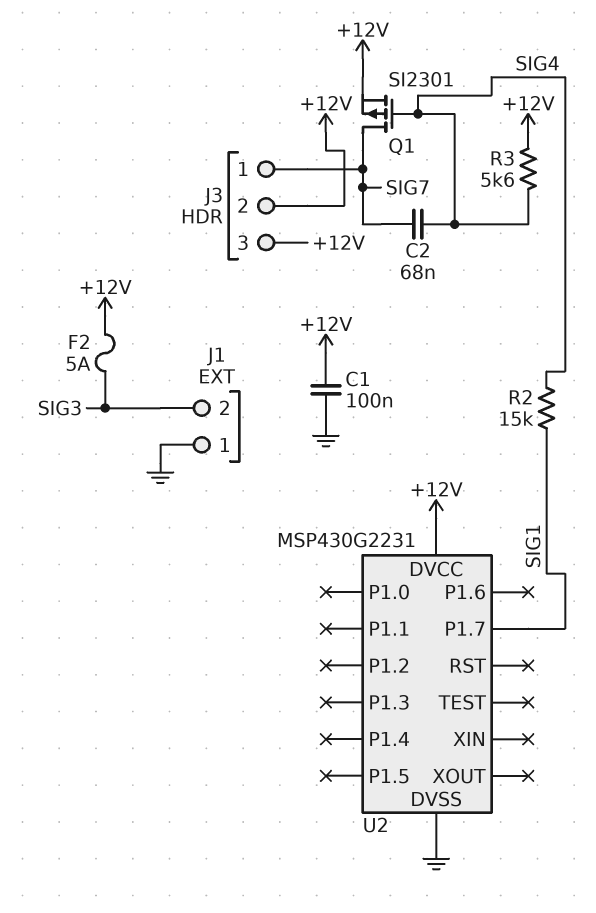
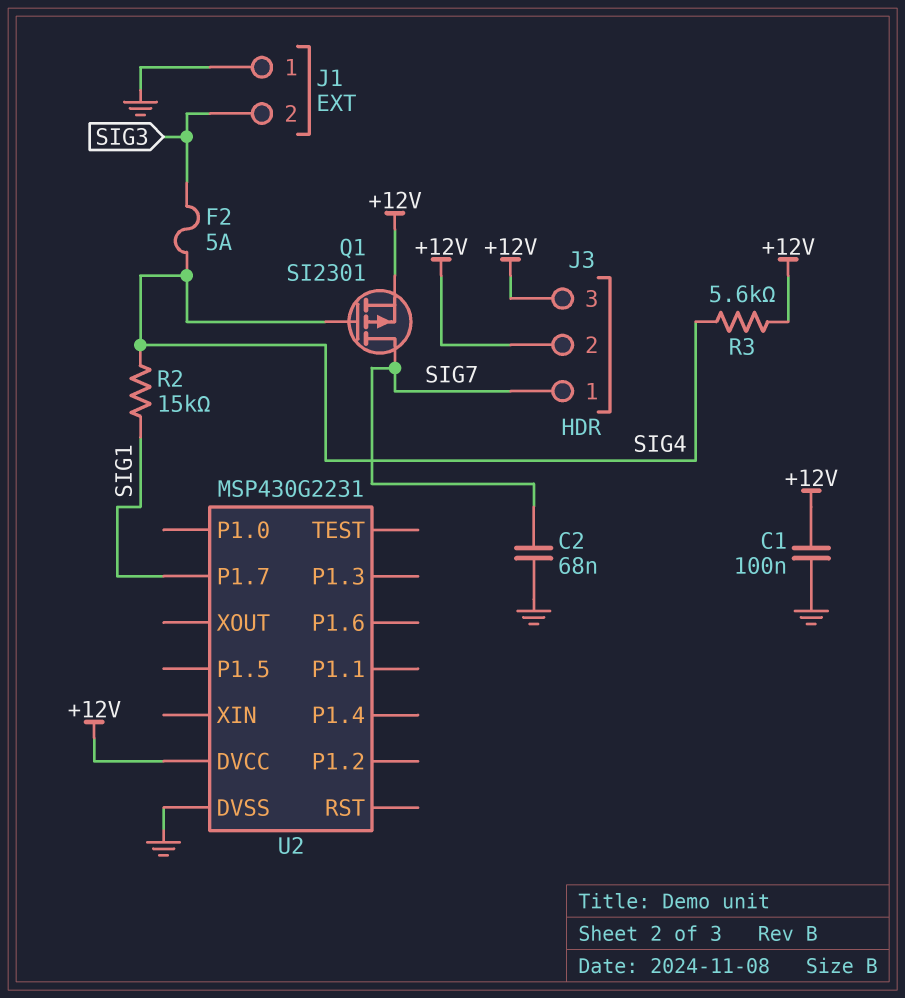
C2: 68nF (SIG4, SIG7) -> 68nF (GND, SIG7)
F2: 5A (+12V, SIG3) -> 5A (SIG3, SIG4)

